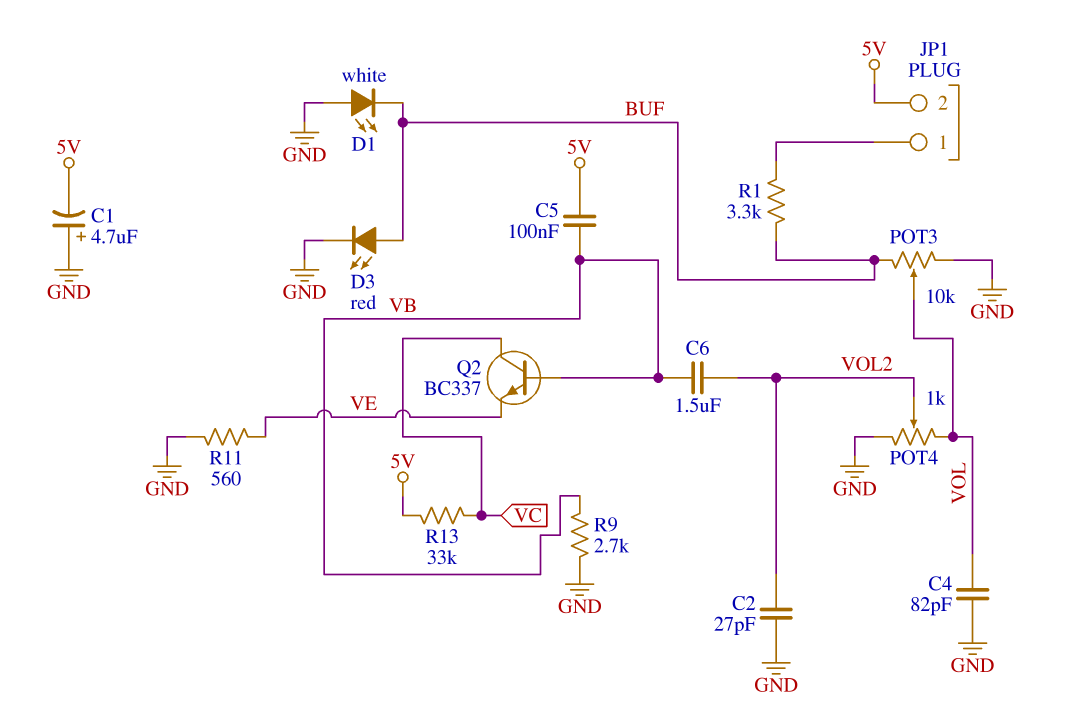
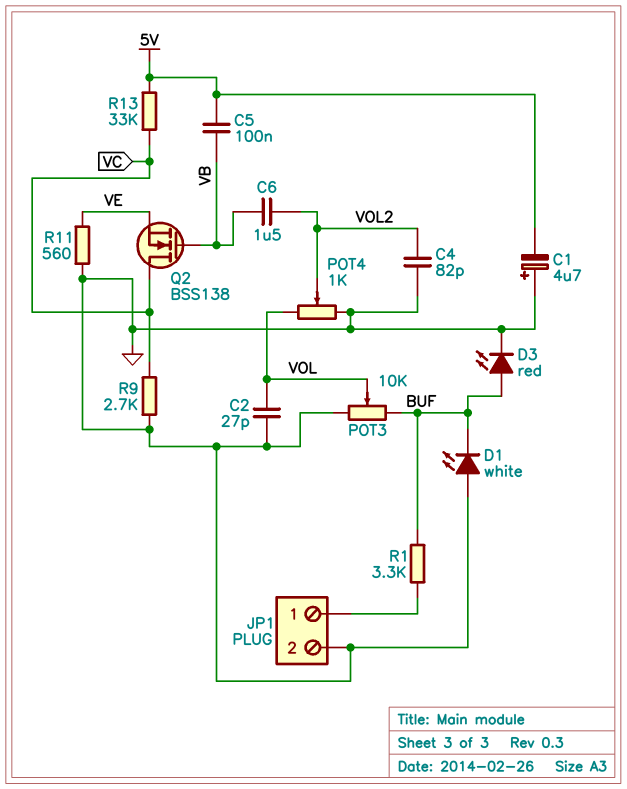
C2: 27pF (GND, VOL2) -> 27pF (GND, VOL)
C4: 82pF (GND, VOL) -> 82pF (GND, VOL2)
JP1 pin 2: 5V -> GND
Q2: NPN BC337 (B VB, C VC, E VE) -> NMOS BSS138 (G VB, D VC, S VE)
R9: 2.7k (GND, VB) -> 2.7k (GND, VC)

